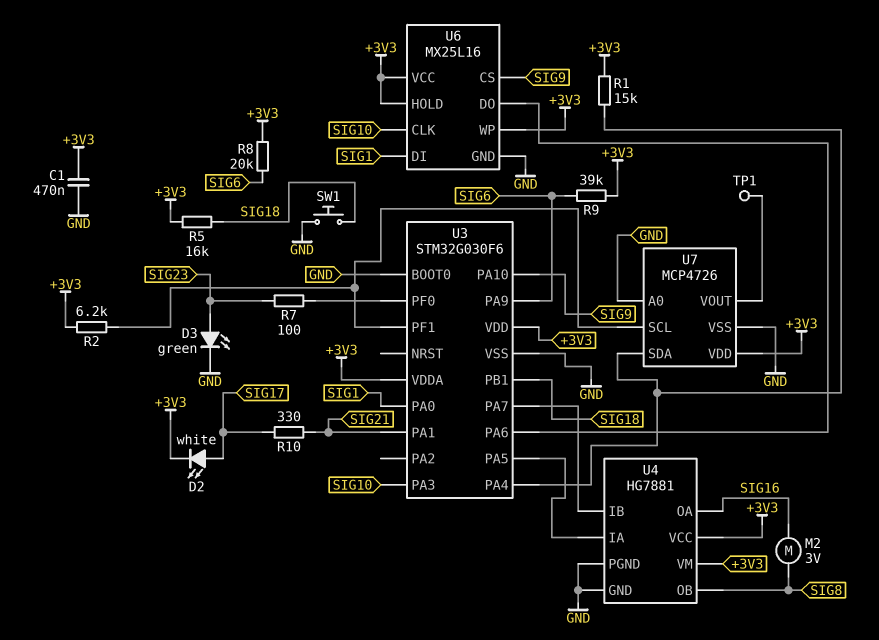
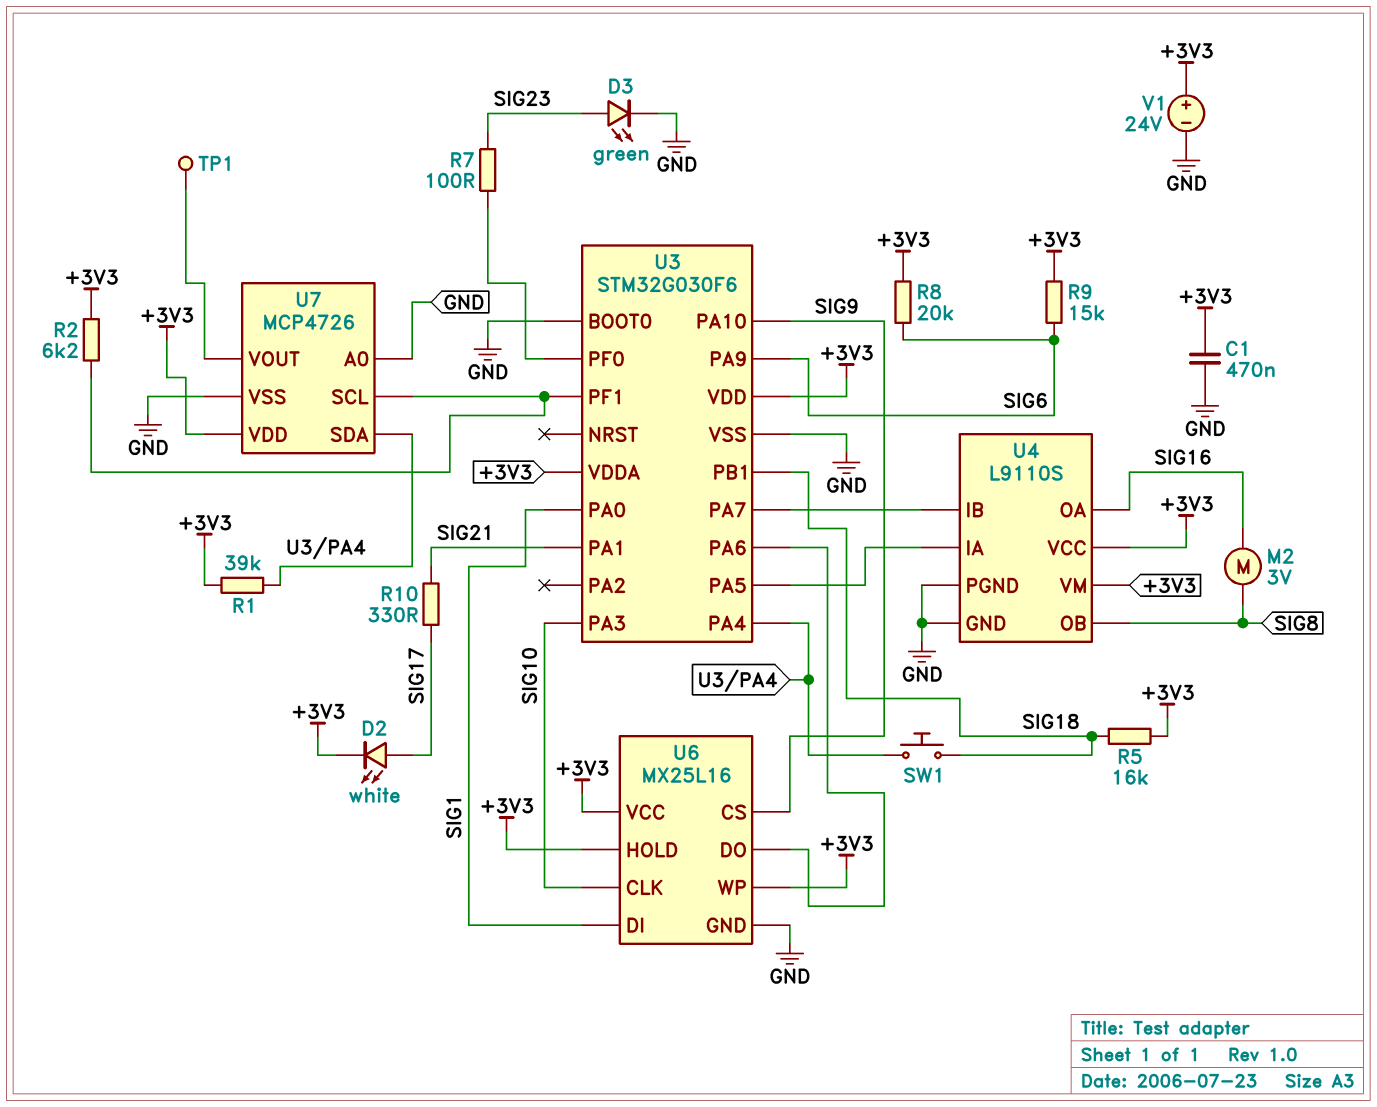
R1: 15k (+3V3, U3/PA4) -> 39k (+3V3, U3/PA4)
R9: 39k (+3V3, SIG6) -> 15k (+3V3, SIG6)
SW1: button (GND, SIG18) -> button (SIG18, U3/PA4)
U4: HG7881 -> L9110S
V1: none -> 24V (plus +3V3, minus GND)

